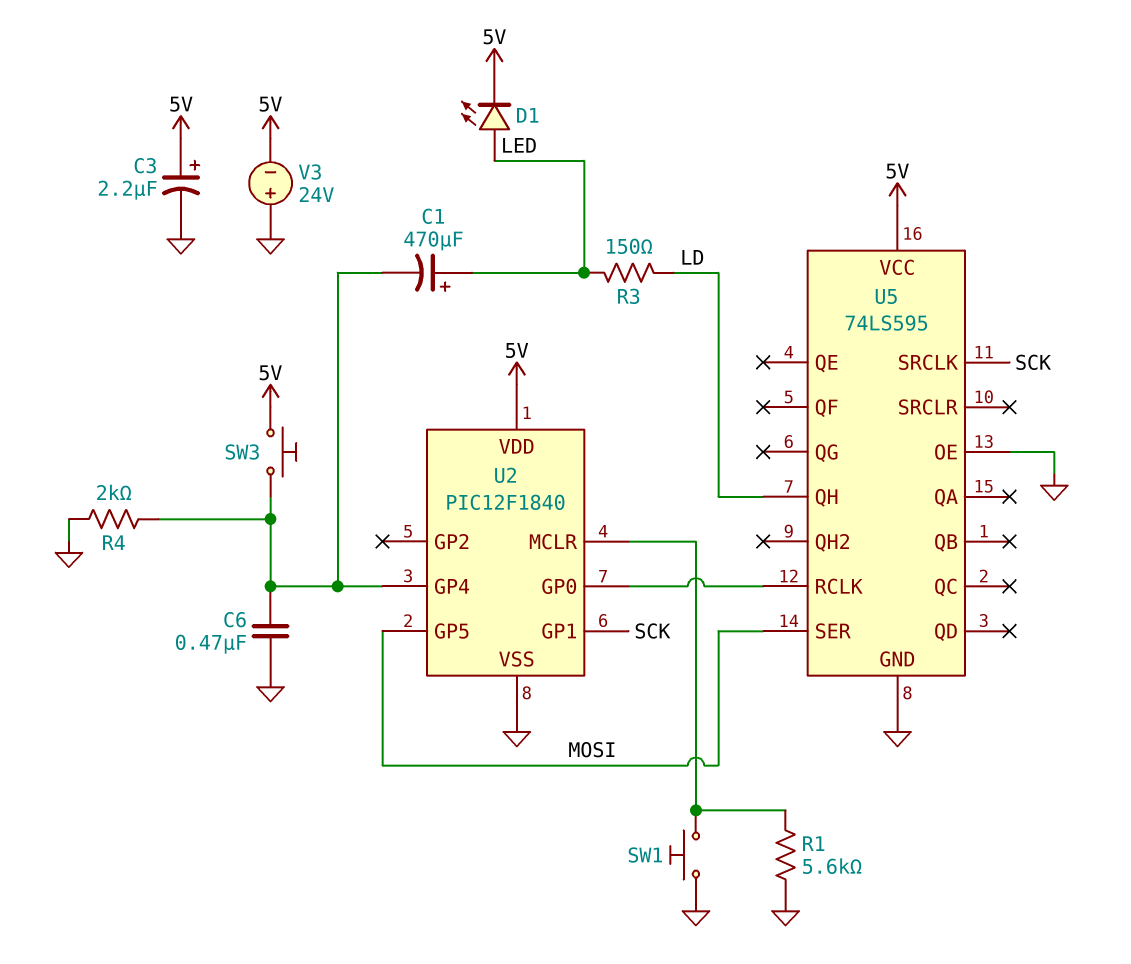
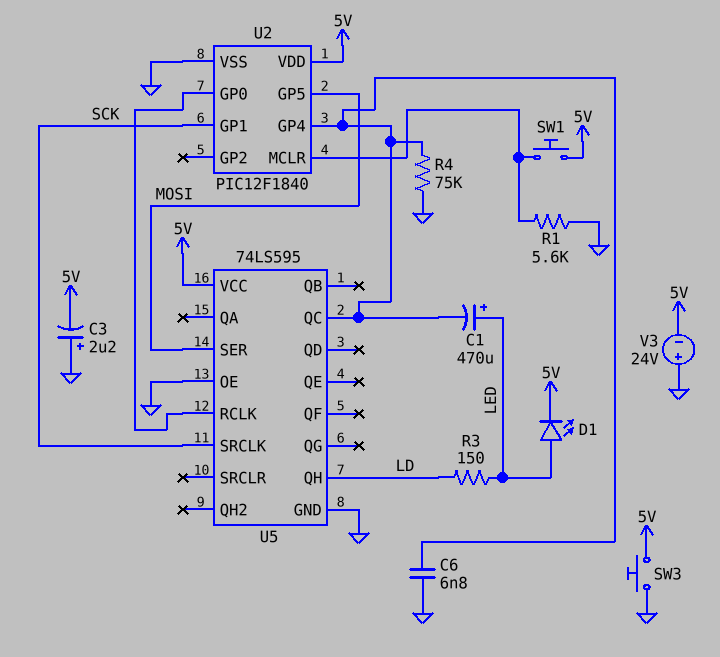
C3: 2.2uF (plus 5V, minus GND) -> 2.2uF (plus GND, minus 5V)
C6: 470nF (GND, U2/GP4) -> 6.8nF (GND, U2/GP4)
R4: 2k (GND, U2/GP4) -> 75k (GND, U2/GP4)
SW1: button (GND, U2/MCLR) -> button (5V, U2/MCLR)
SW3: button (5V, U2/GP4) -> button (5V, GND)
U5 pin QC: none -> U2/GP4

